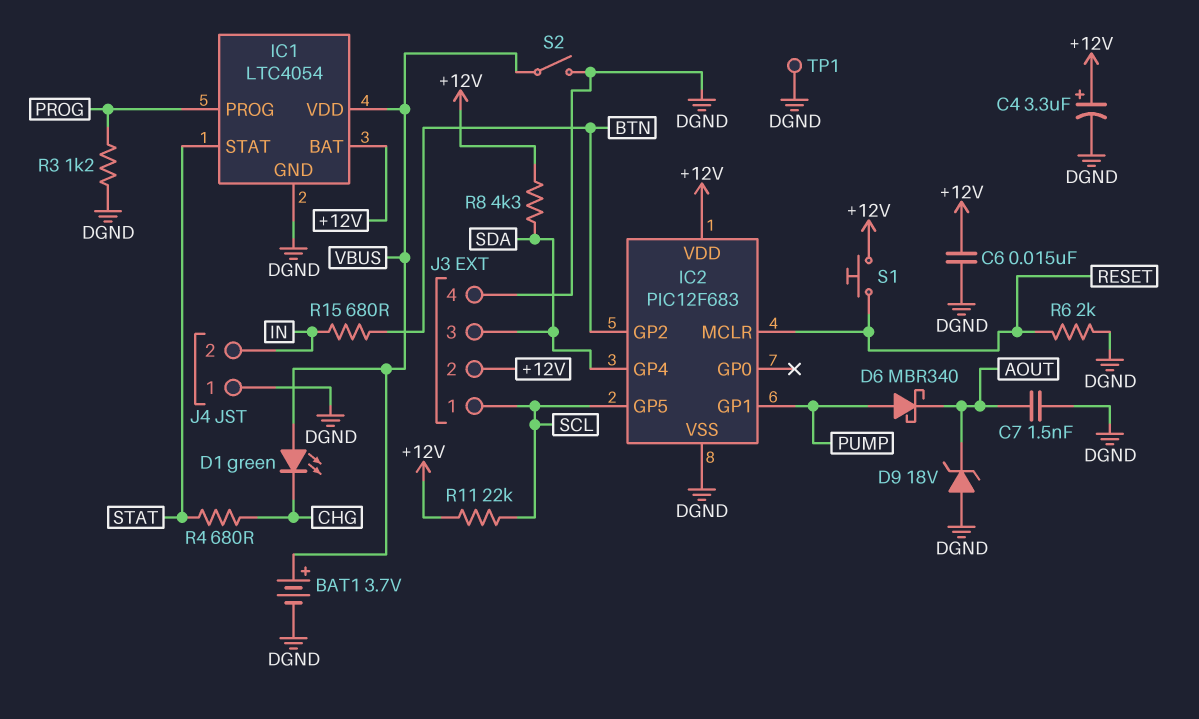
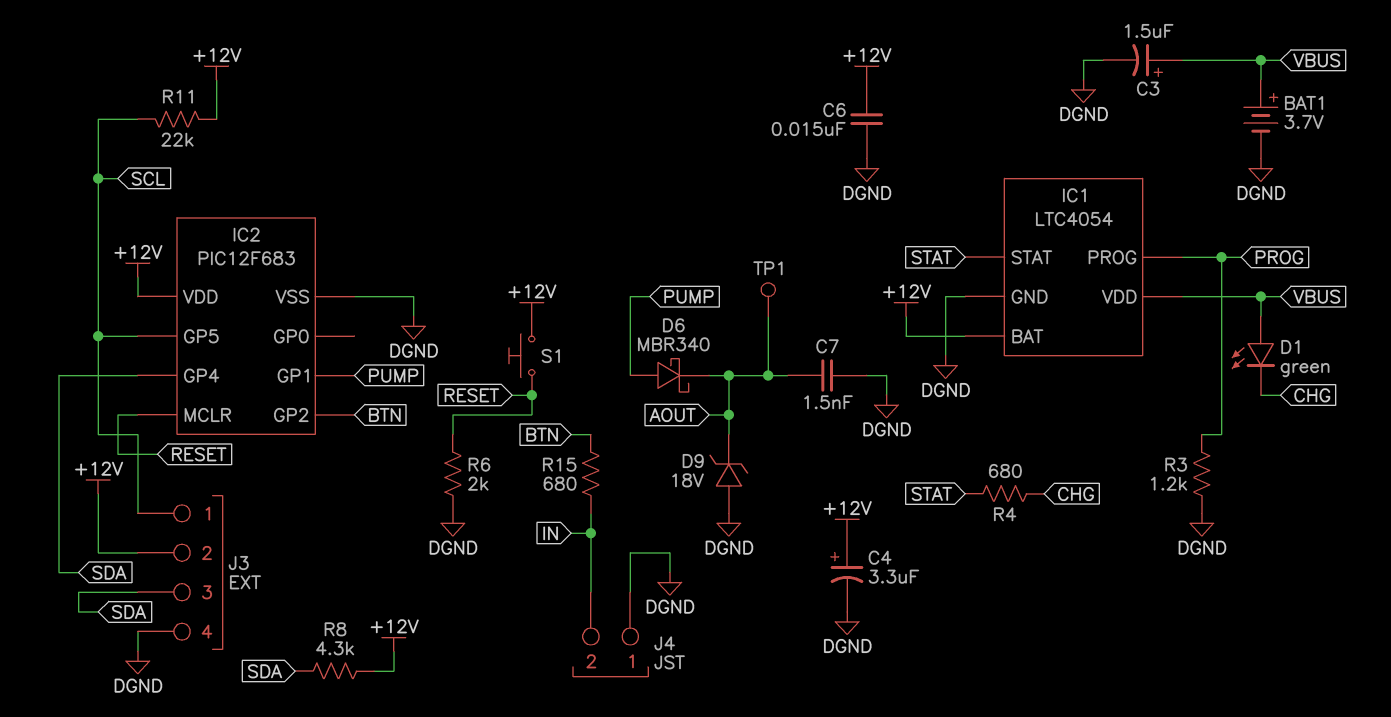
C3: none -> 1.5uF (plus VBUS, minus DGND)
S2: switch (DGND, VBUS) -> none
TP1: test point (DGND) -> test point (AOUT)

